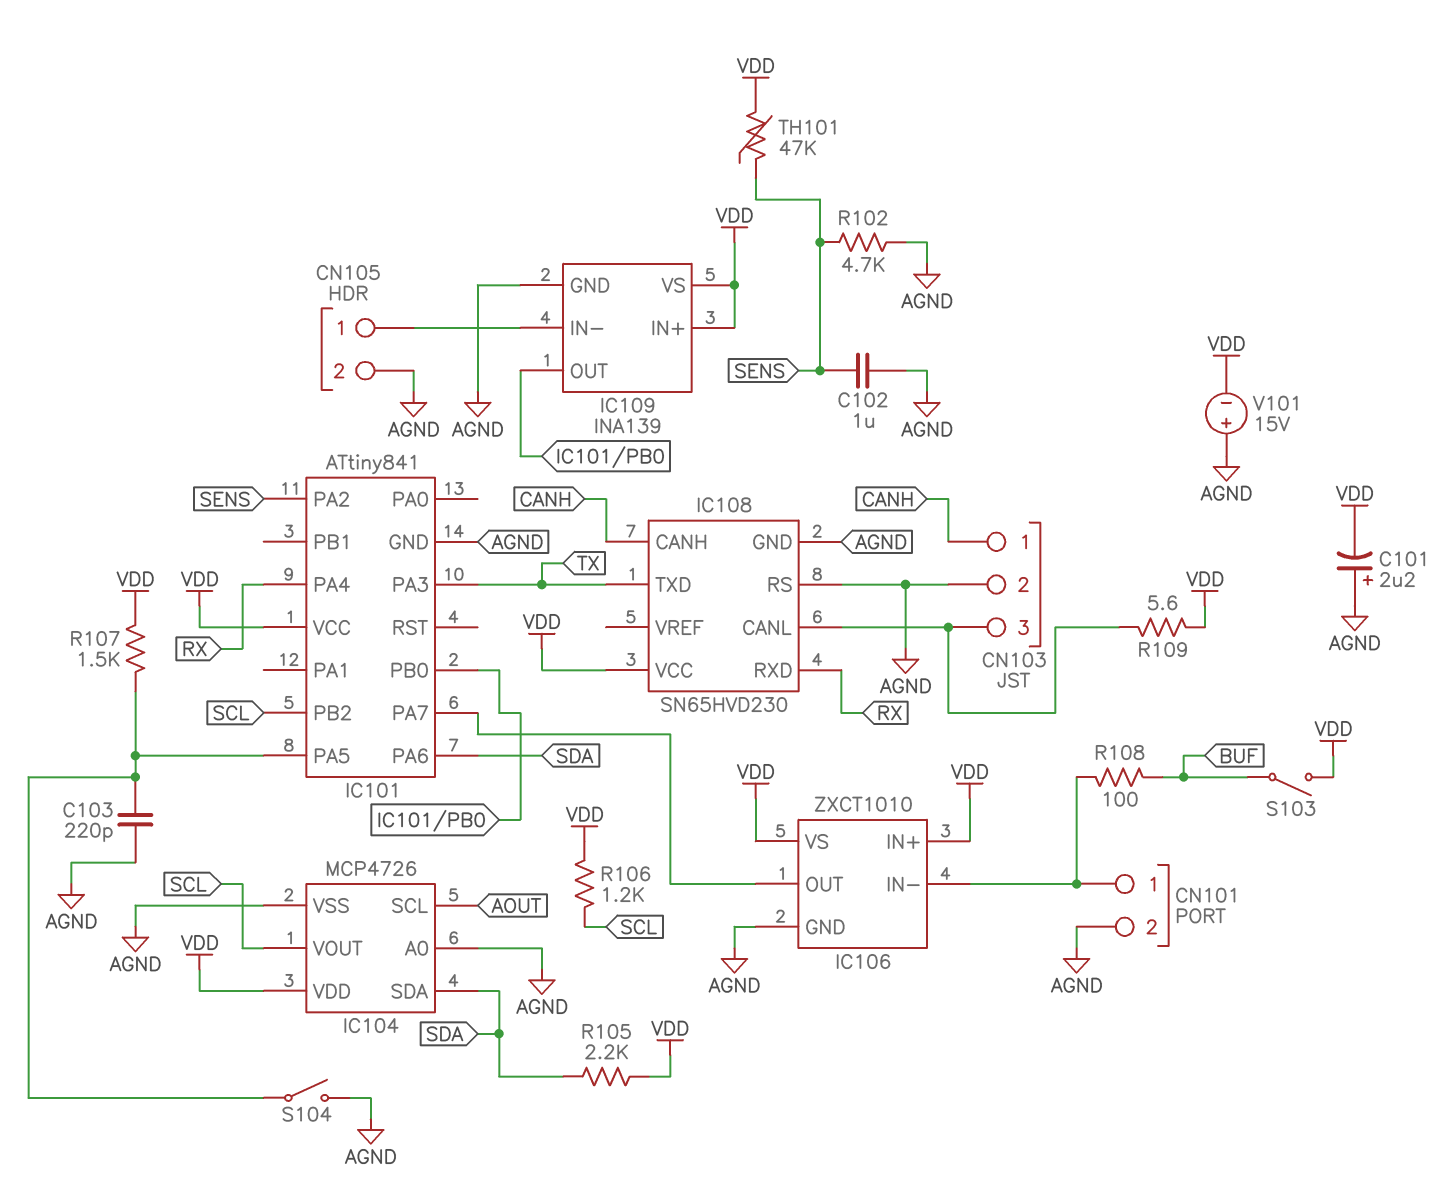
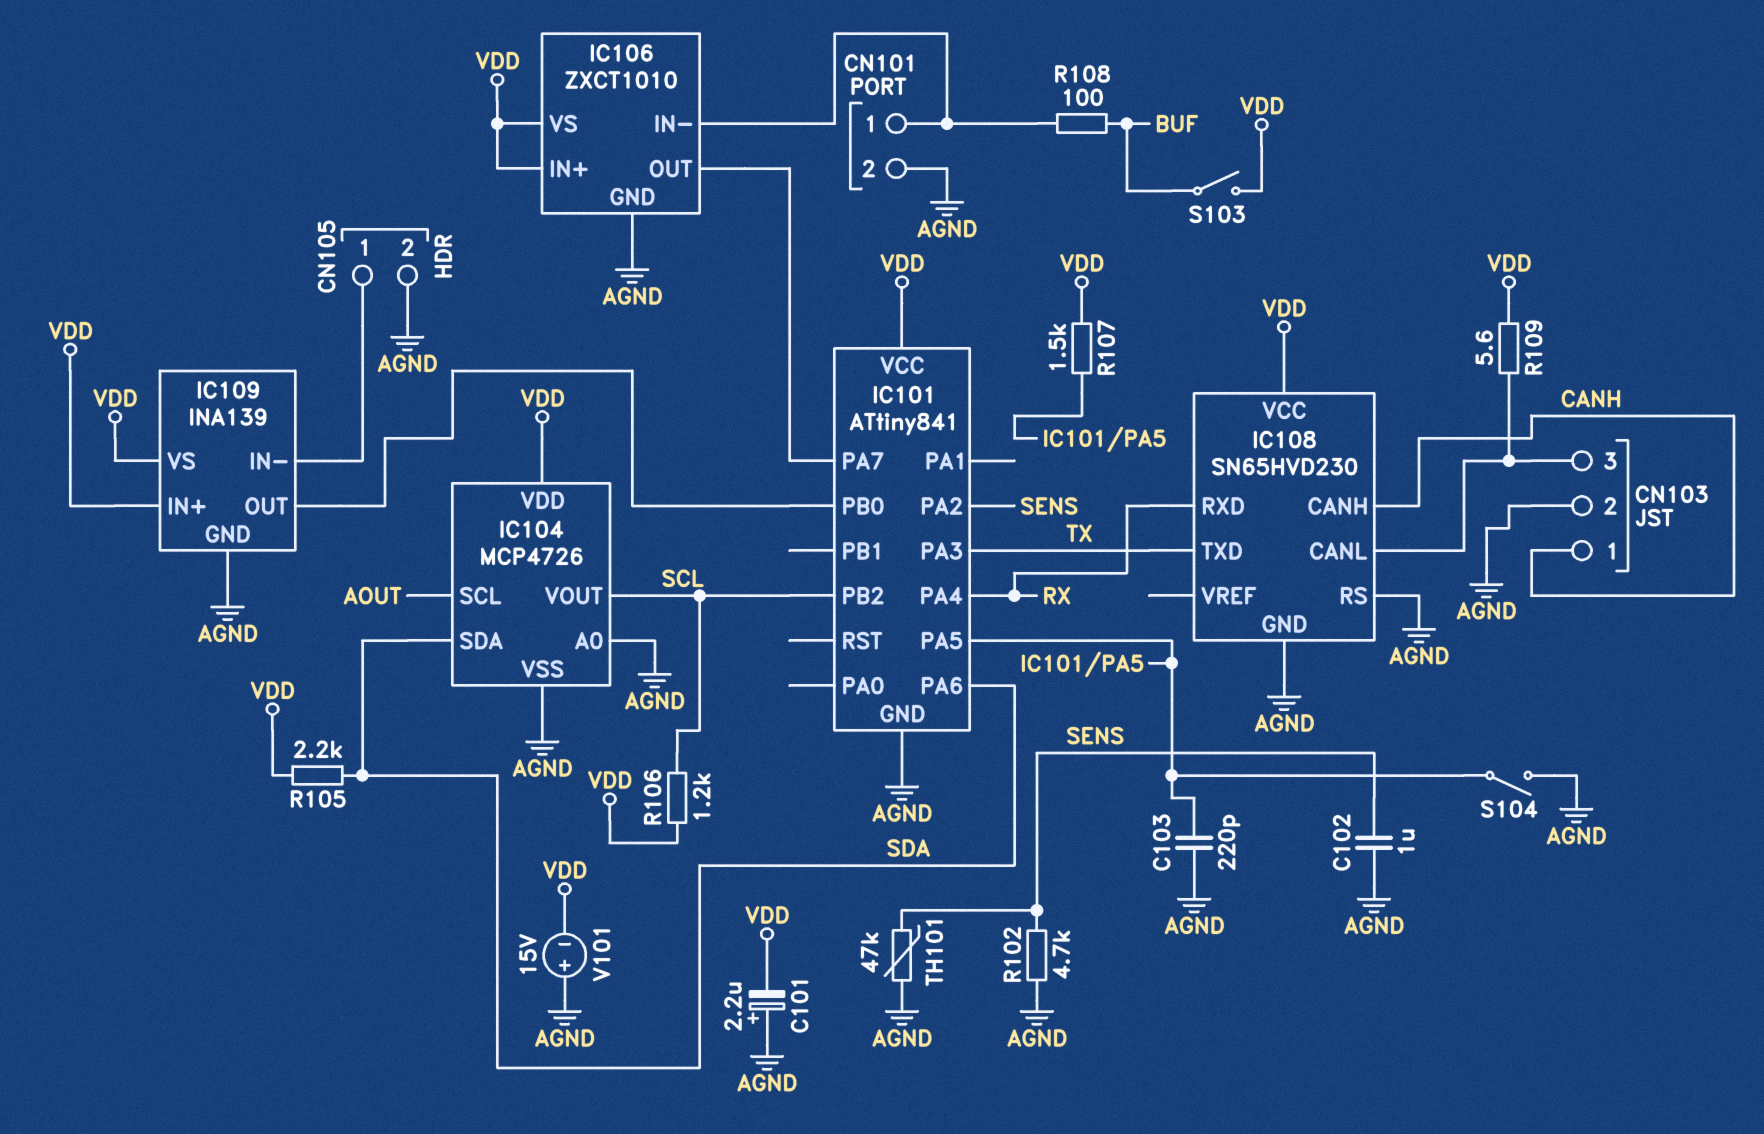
TH101: 47k (SENS, VDD) -> 47k (AGND, SENS)

